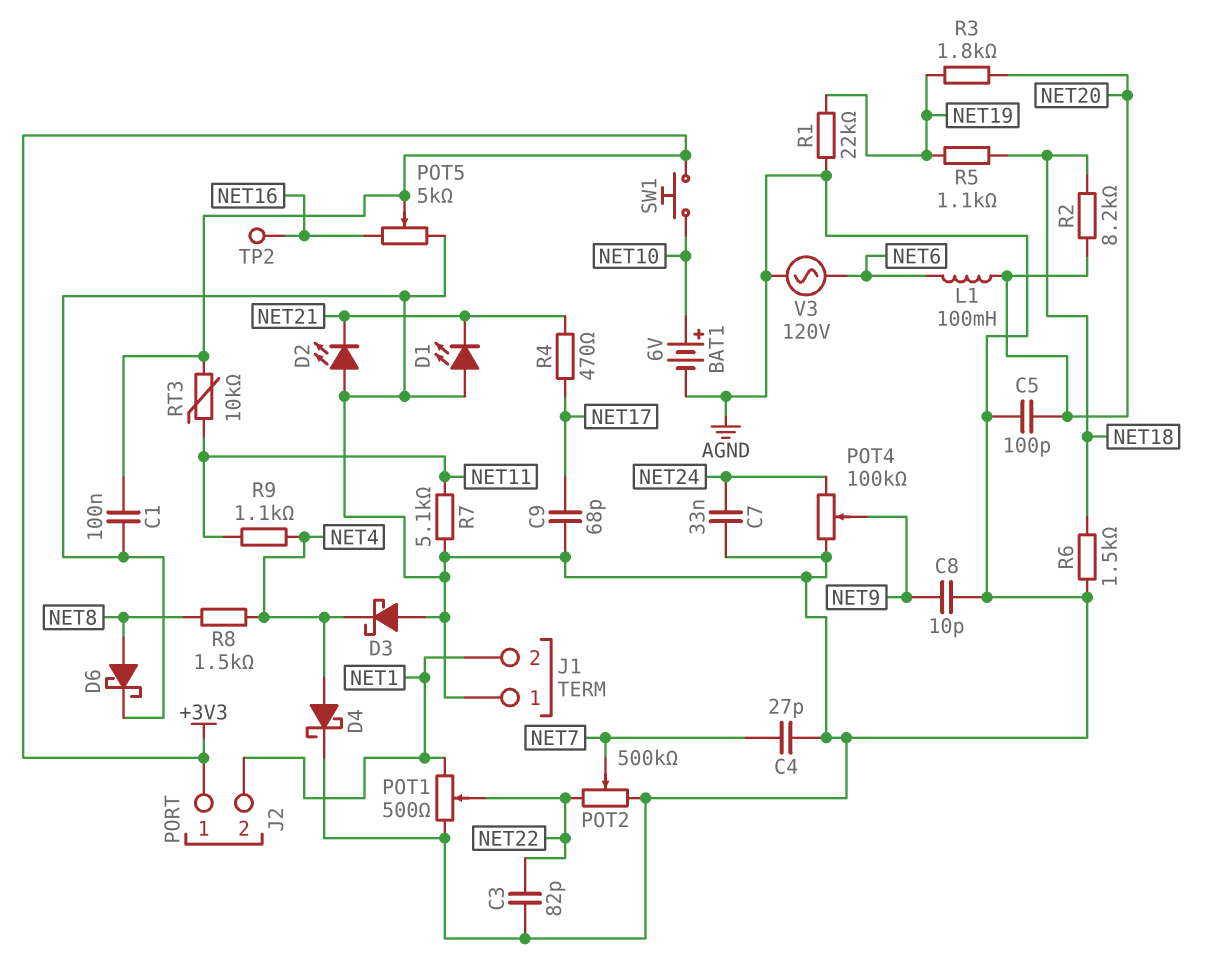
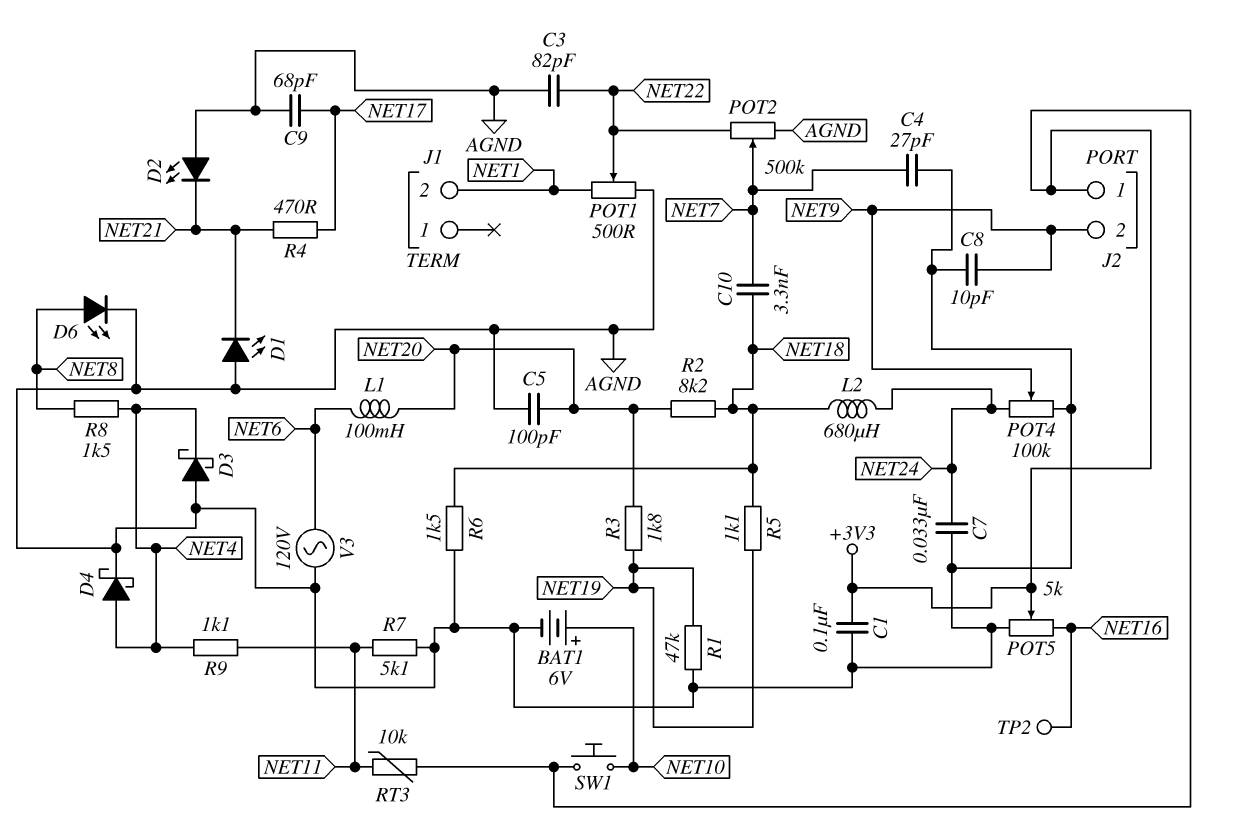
C10: none -> 3.3nF (NET7, NET18)
D6: schottky (A NET8, K AGND) -> LED (A NET8, K AGND)
J1 pin 1: AGND -> none
J2 pin 2: NET1 -> NET9
L2: none -> 680uH (NET18, NET24)
R1: 22k (AGND, NET19) -> 47k (AGND, NET19)

